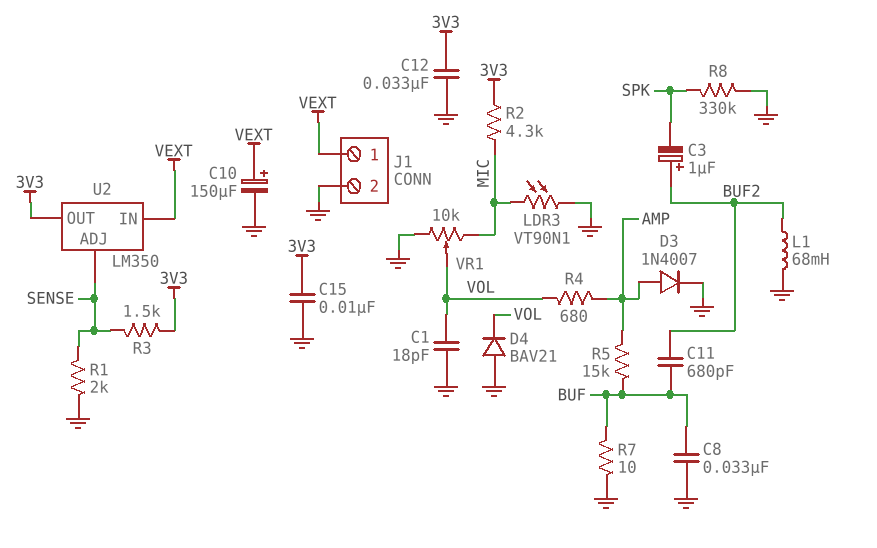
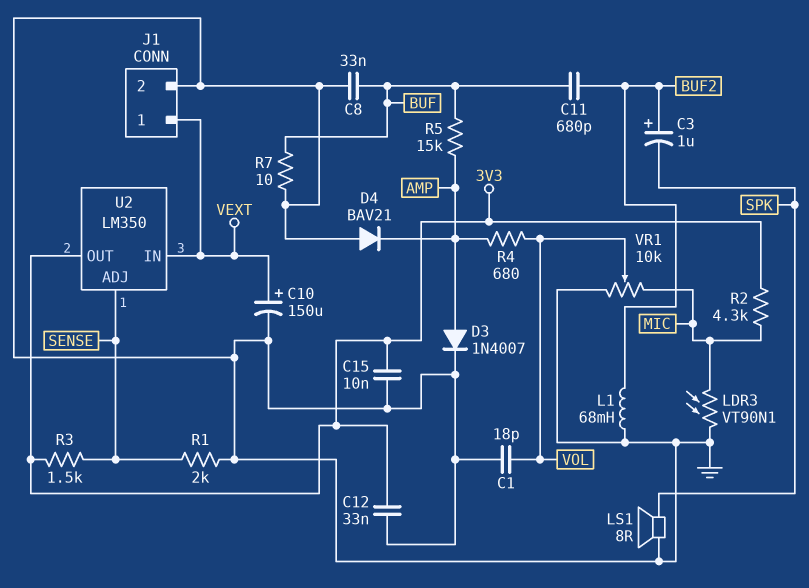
D4: diode BAV21 (A GND, K VOL) -> diode BAV21 (A GND, K AMP)
LS1: none -> speaker 8R (GND, SPK)
R8: 330k (GND, SPK) -> none

